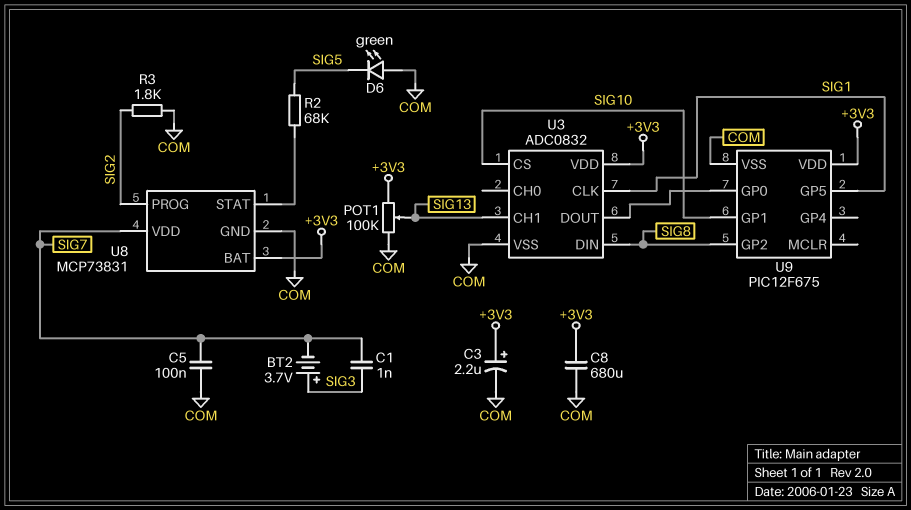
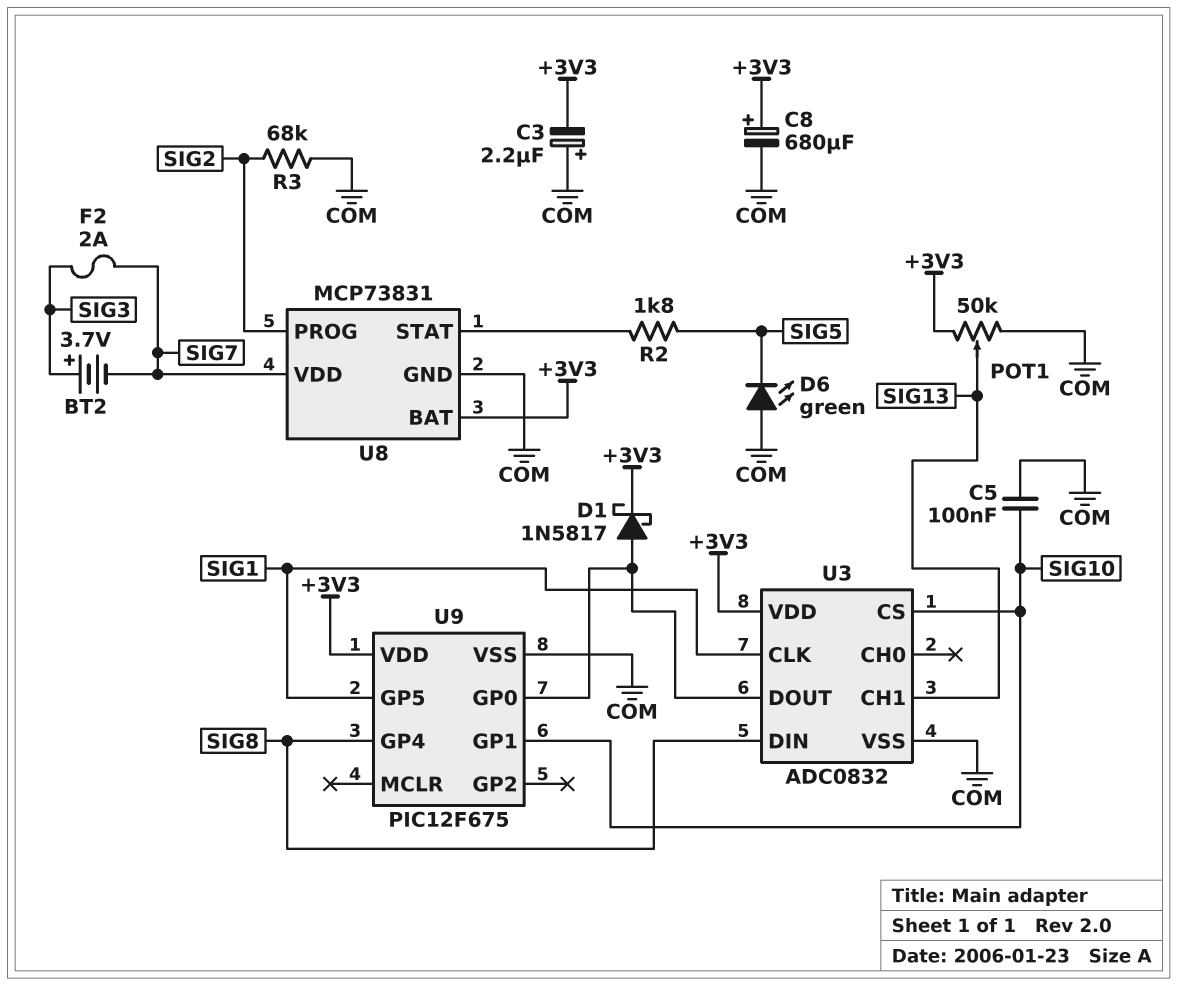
C1: 1nF (SIG3, SIG7) -> none
C3: 2.2uF (plus +3V3, minus COM) -> 2.2uF (plus COM, minus +3V3)
C5: 100nF (COM, SIG7) -> 100nF (COM, SIG10)
C8: 680uF (+3V3, COM) -> 680uF (plus +3V3, minus COM)
D1: none -> schottky 1N5817 (A U3/DOUT, K +3V3)
F2: none -> 2A (SIG3, SIG7)
POT1: 100k (+3V3, COM, wiper SIG13) -> 50k (+3V3, COM, wiper SIG13)
R2: 68k (SIG5, U8/STAT) -> 1.8k (SIG5, U8/STAT)
R3: 1.8k (COM, SIG2) -> 68k (COM, SIG2)
U9 pin GP2: SIG8 -> none
U9 pin GP4: none -> SIG8

